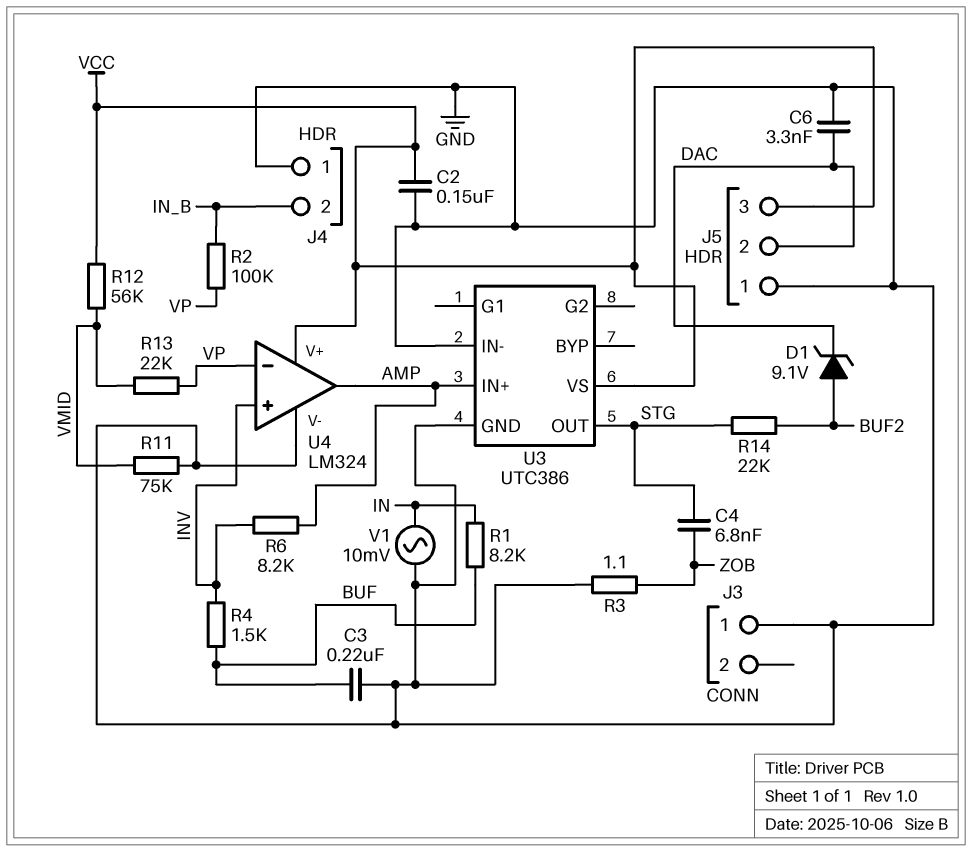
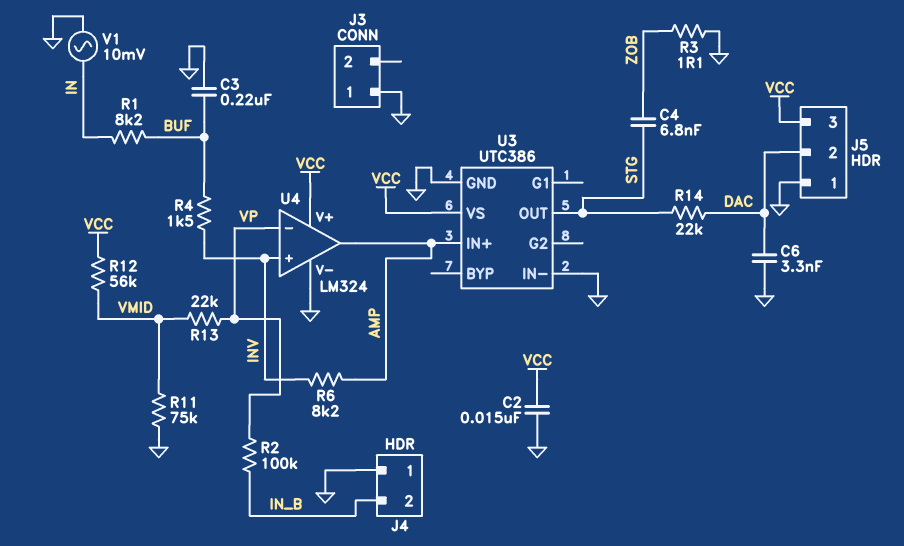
C2: 150nF (GND, VCC) -> 15nF (GND, VCC)
D1: zener 9.1V (A BUF2, K DAC) -> none
R14: 22k (BUF2, STG) -> 22k (DAC, STG)

